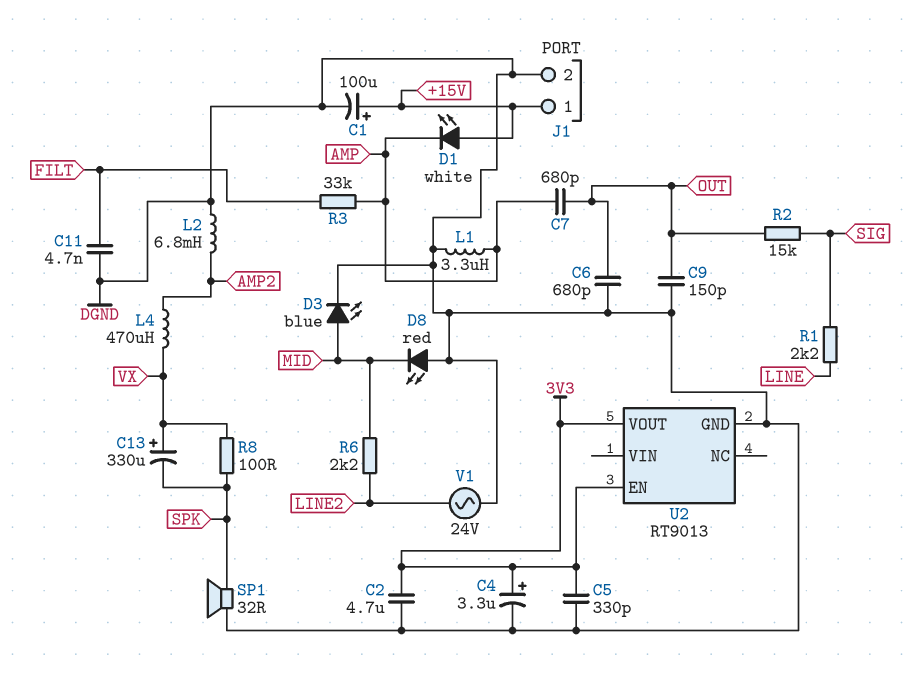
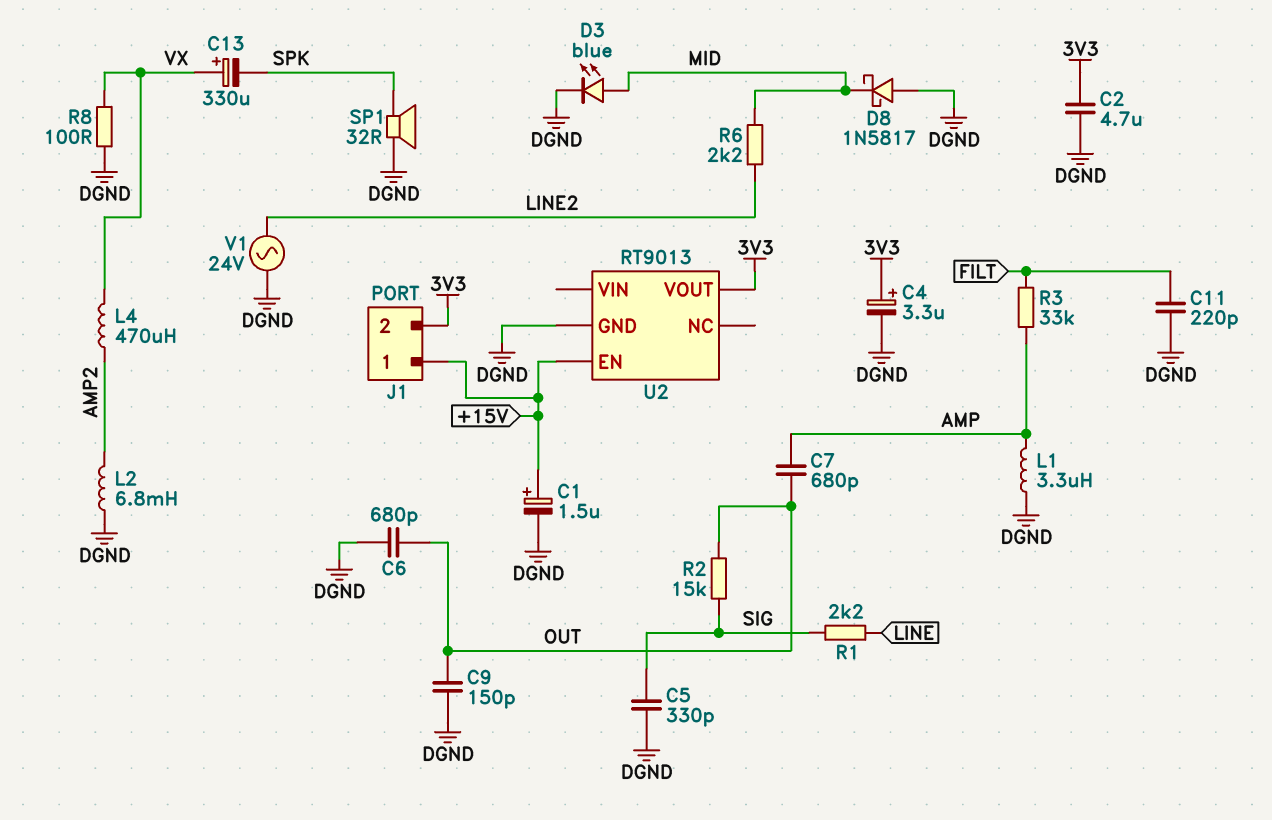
C1: 100uF (plus +15V, minus DGND) -> 1.5uF (plus +15V, minus DGND)
C5: 330pF (3V3, DGND) -> 330pF (DGND, SIG)
C11: 4.7nF (DGND, FILT) -> 220pF (DGND, FILT)
D1: LED white (A +15V, K AMP) -> none
D8: LED red (A DGND, K MID) -> schottky 1N5817 (A DGND, K MID)
J1 pin 2: DGND -> 3V3
R8: 100 (SPK, VX) -> 100 (DGND, VX)
U2 pin EN: 3V3 -> +15V

